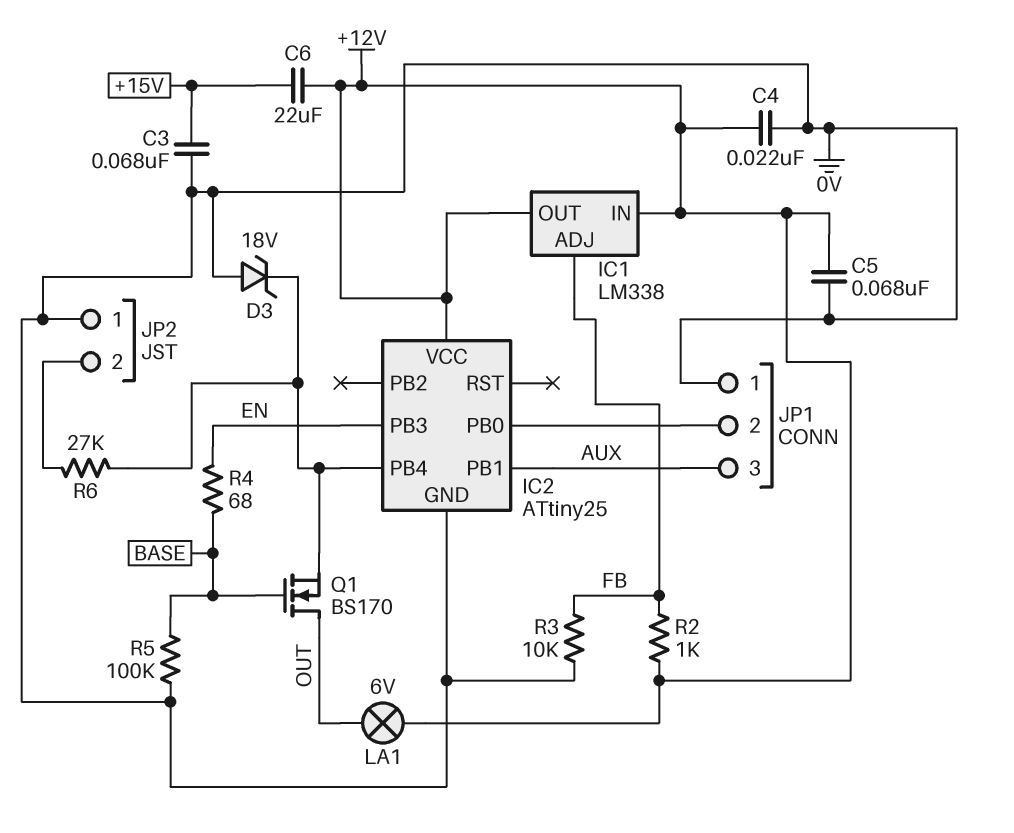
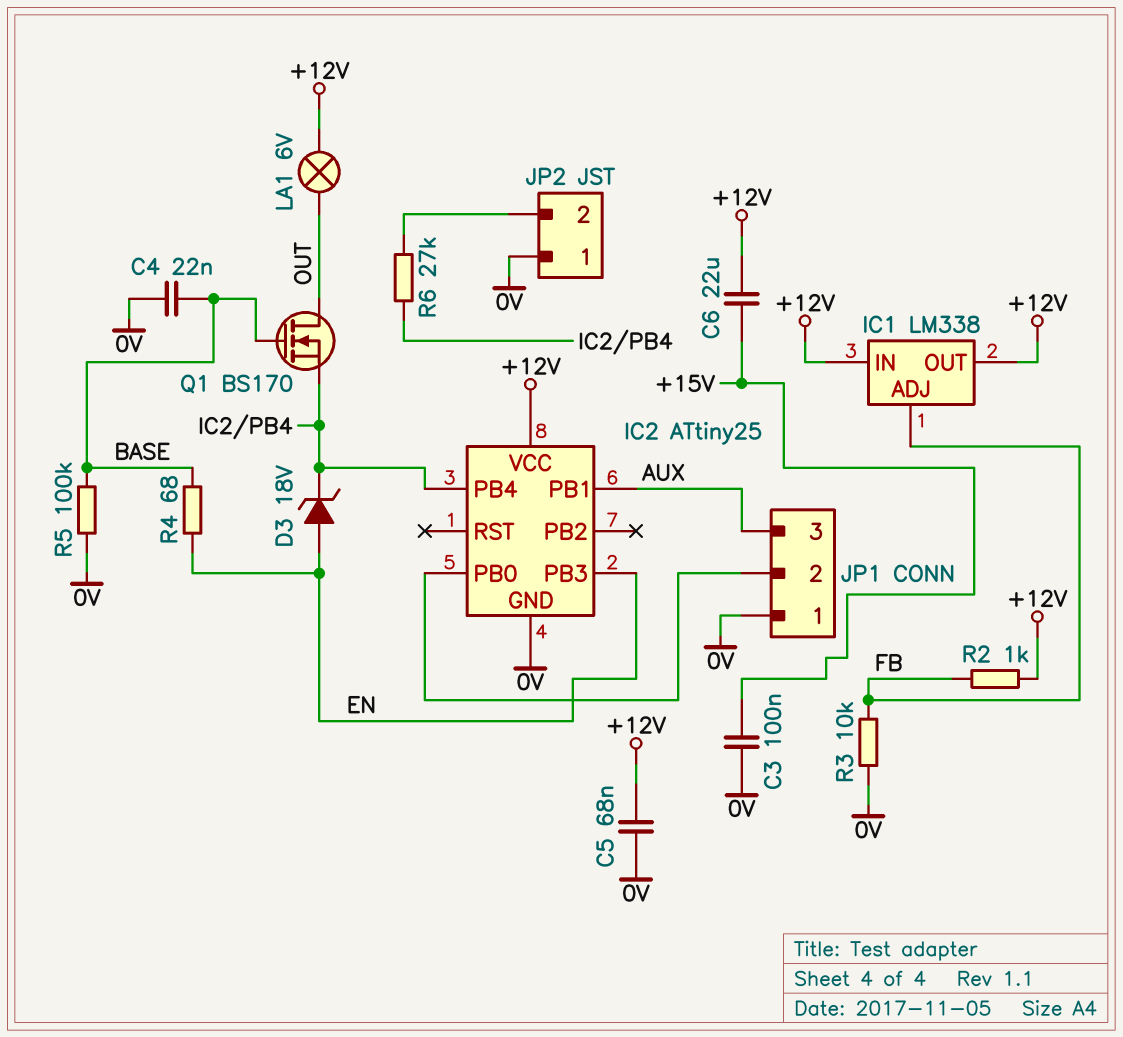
C3: 68nF (+15V, 0V) -> 100nF (+15V, 0V)
C4: 22nF (+12V, 0V) -> 22nF (0V, BASE)
D3: zener 18V (A 0V, K IC2/PB4) -> zener 18V (A EN, K IC2/PB4)

